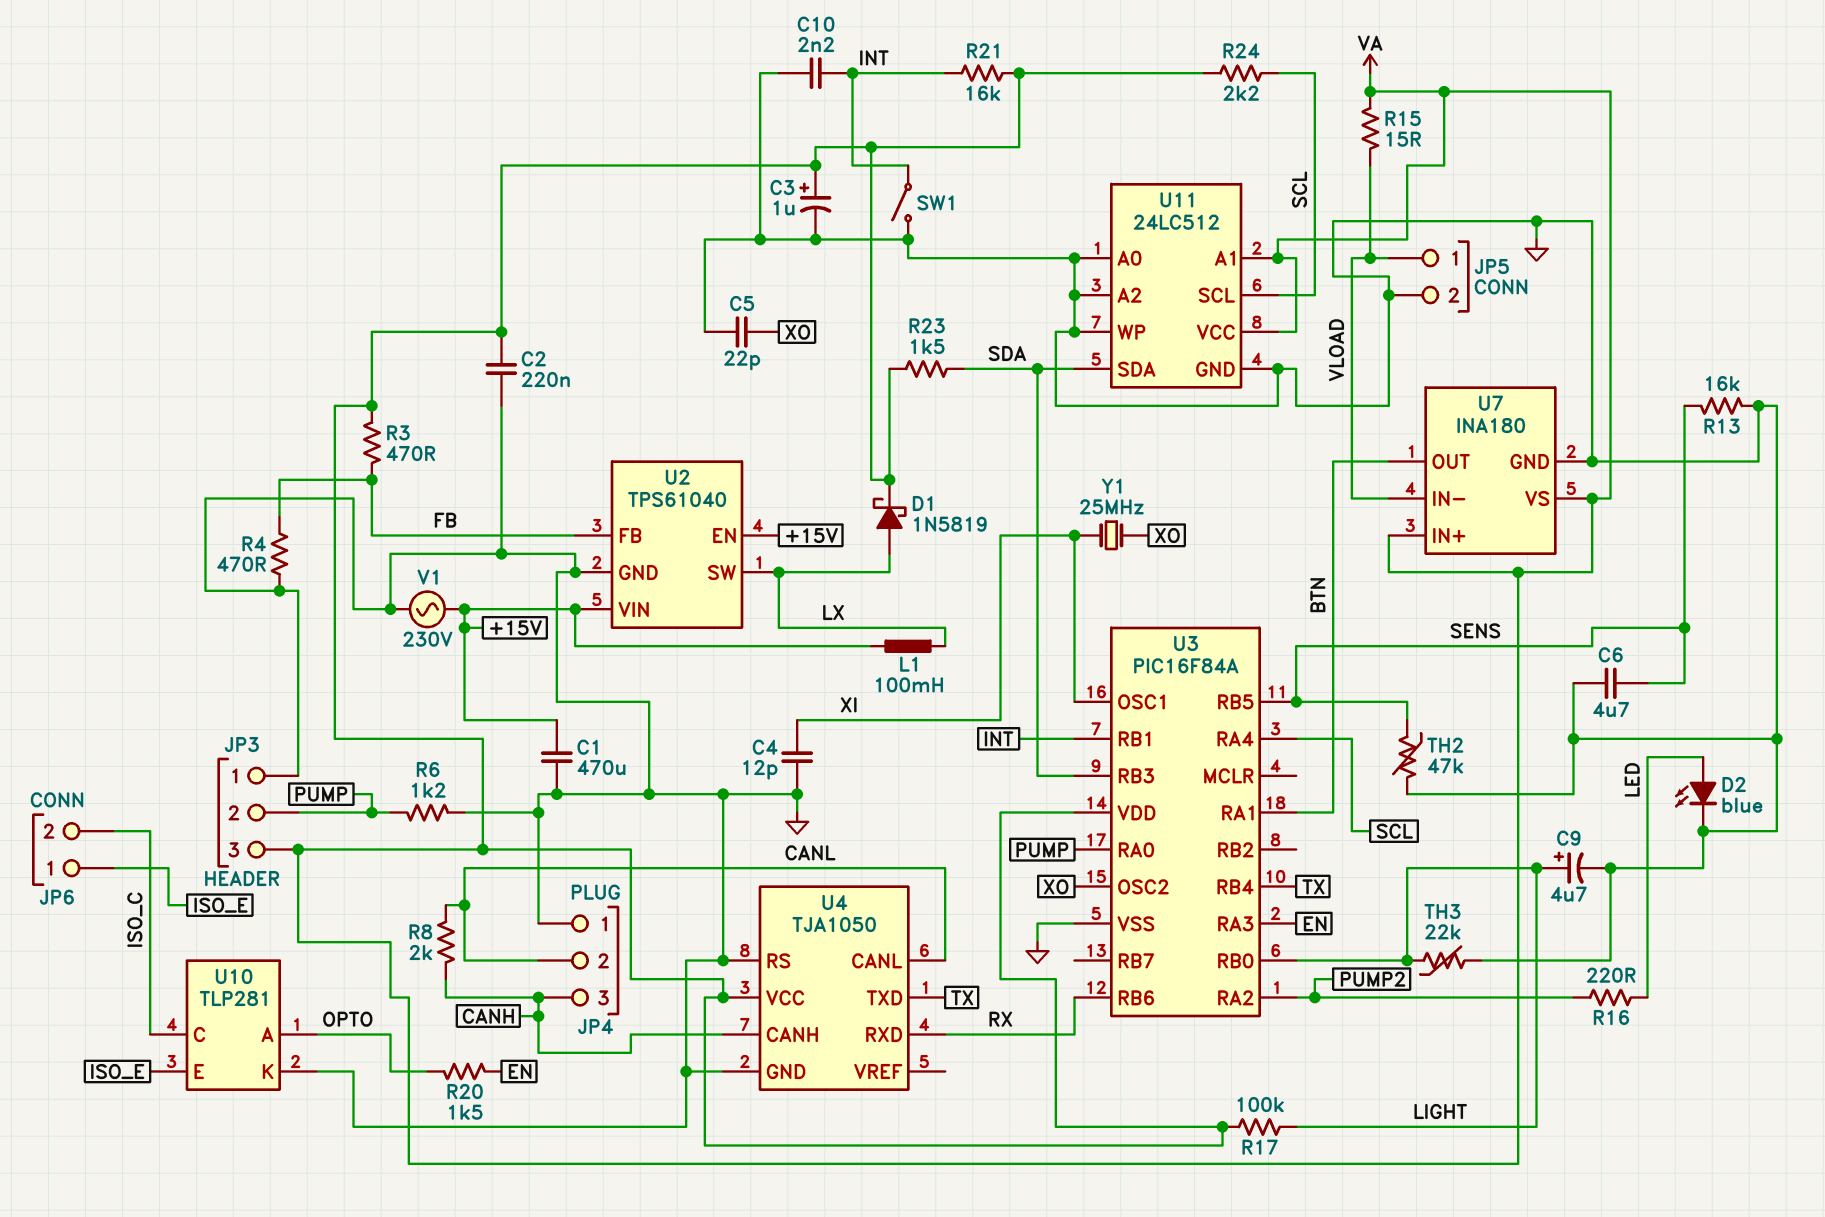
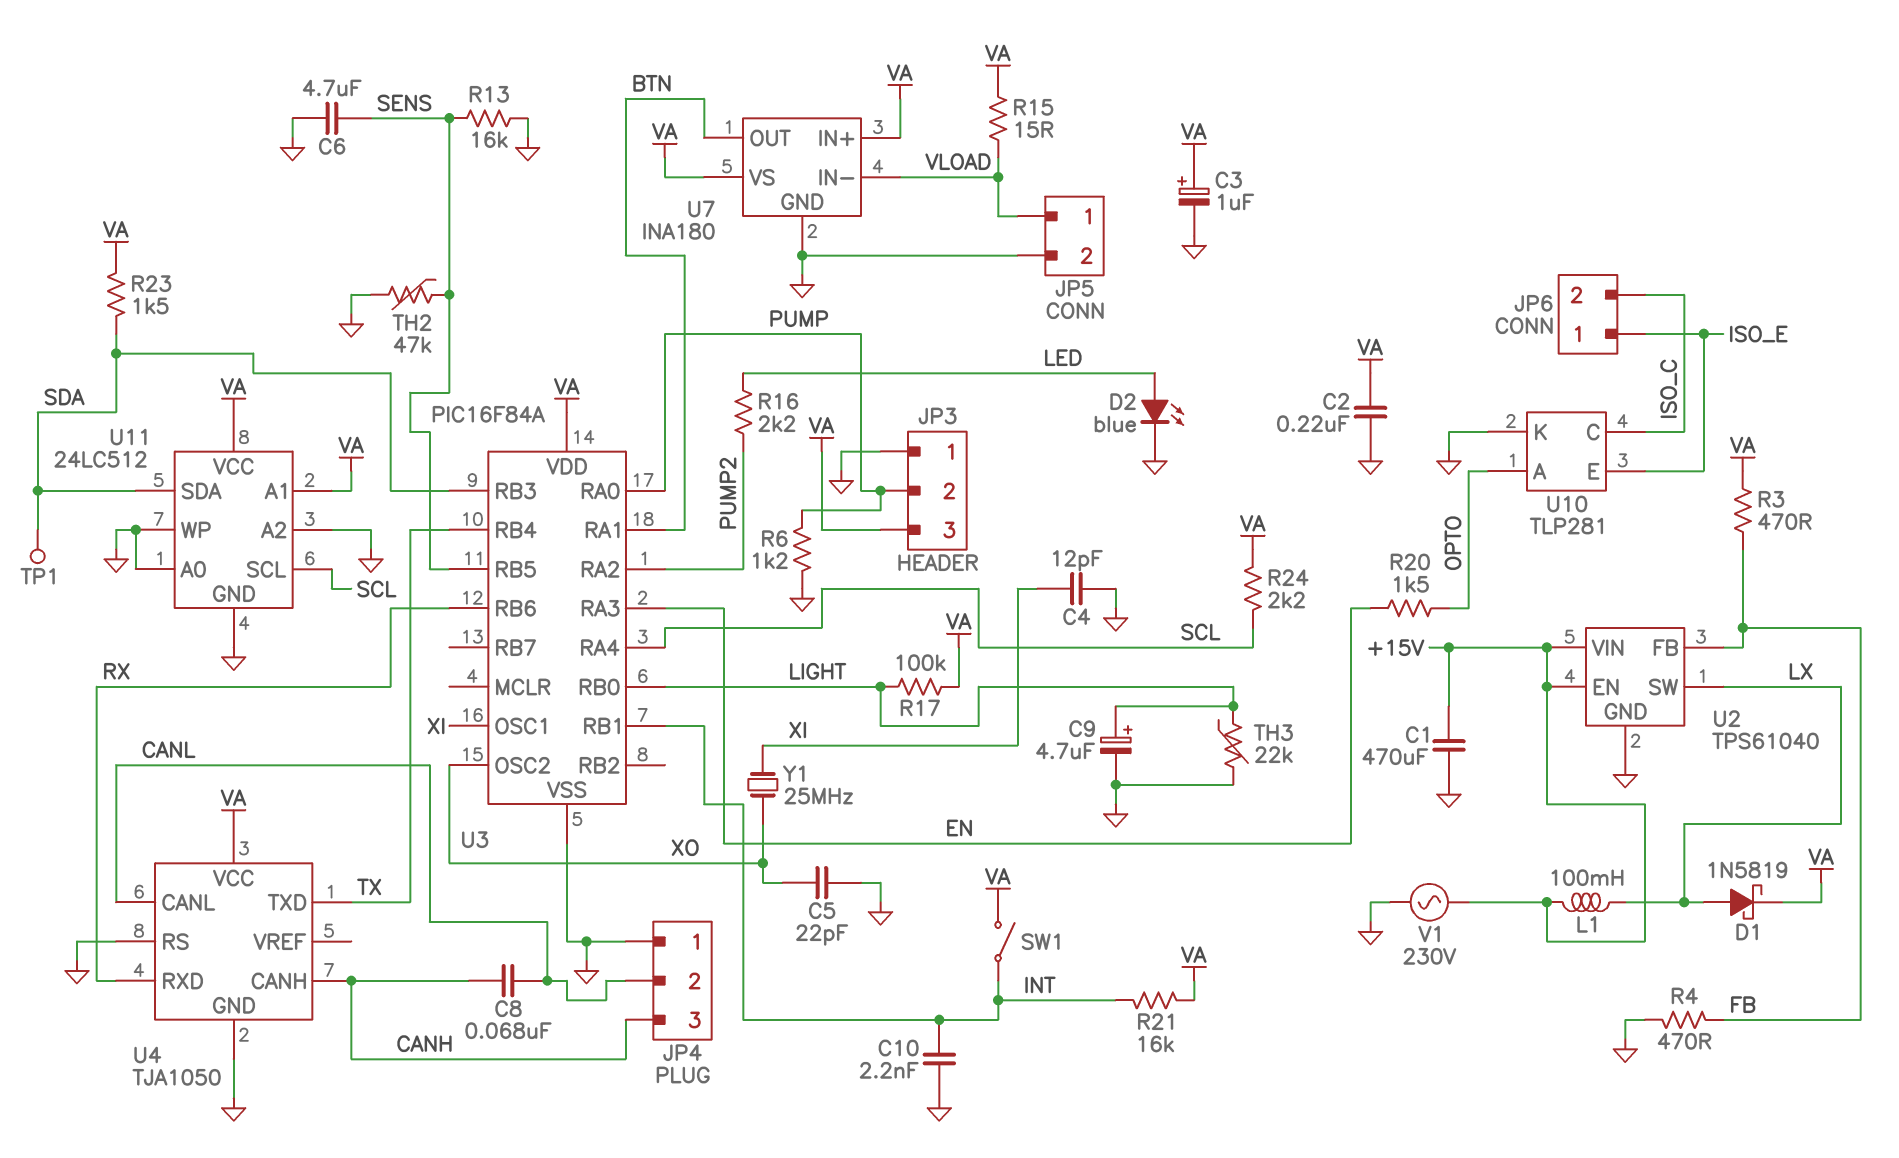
C8: none -> 68nF (CANH, CANL)
R8: 2k (CANH, CANL) -> none
R16: 220 (LED, PUMP2) -> 2.2k (LED, PUMP2)
SW1: switch (GND, INT) -> switch (INT, VA)
TP1: none -> test point (SDA)

